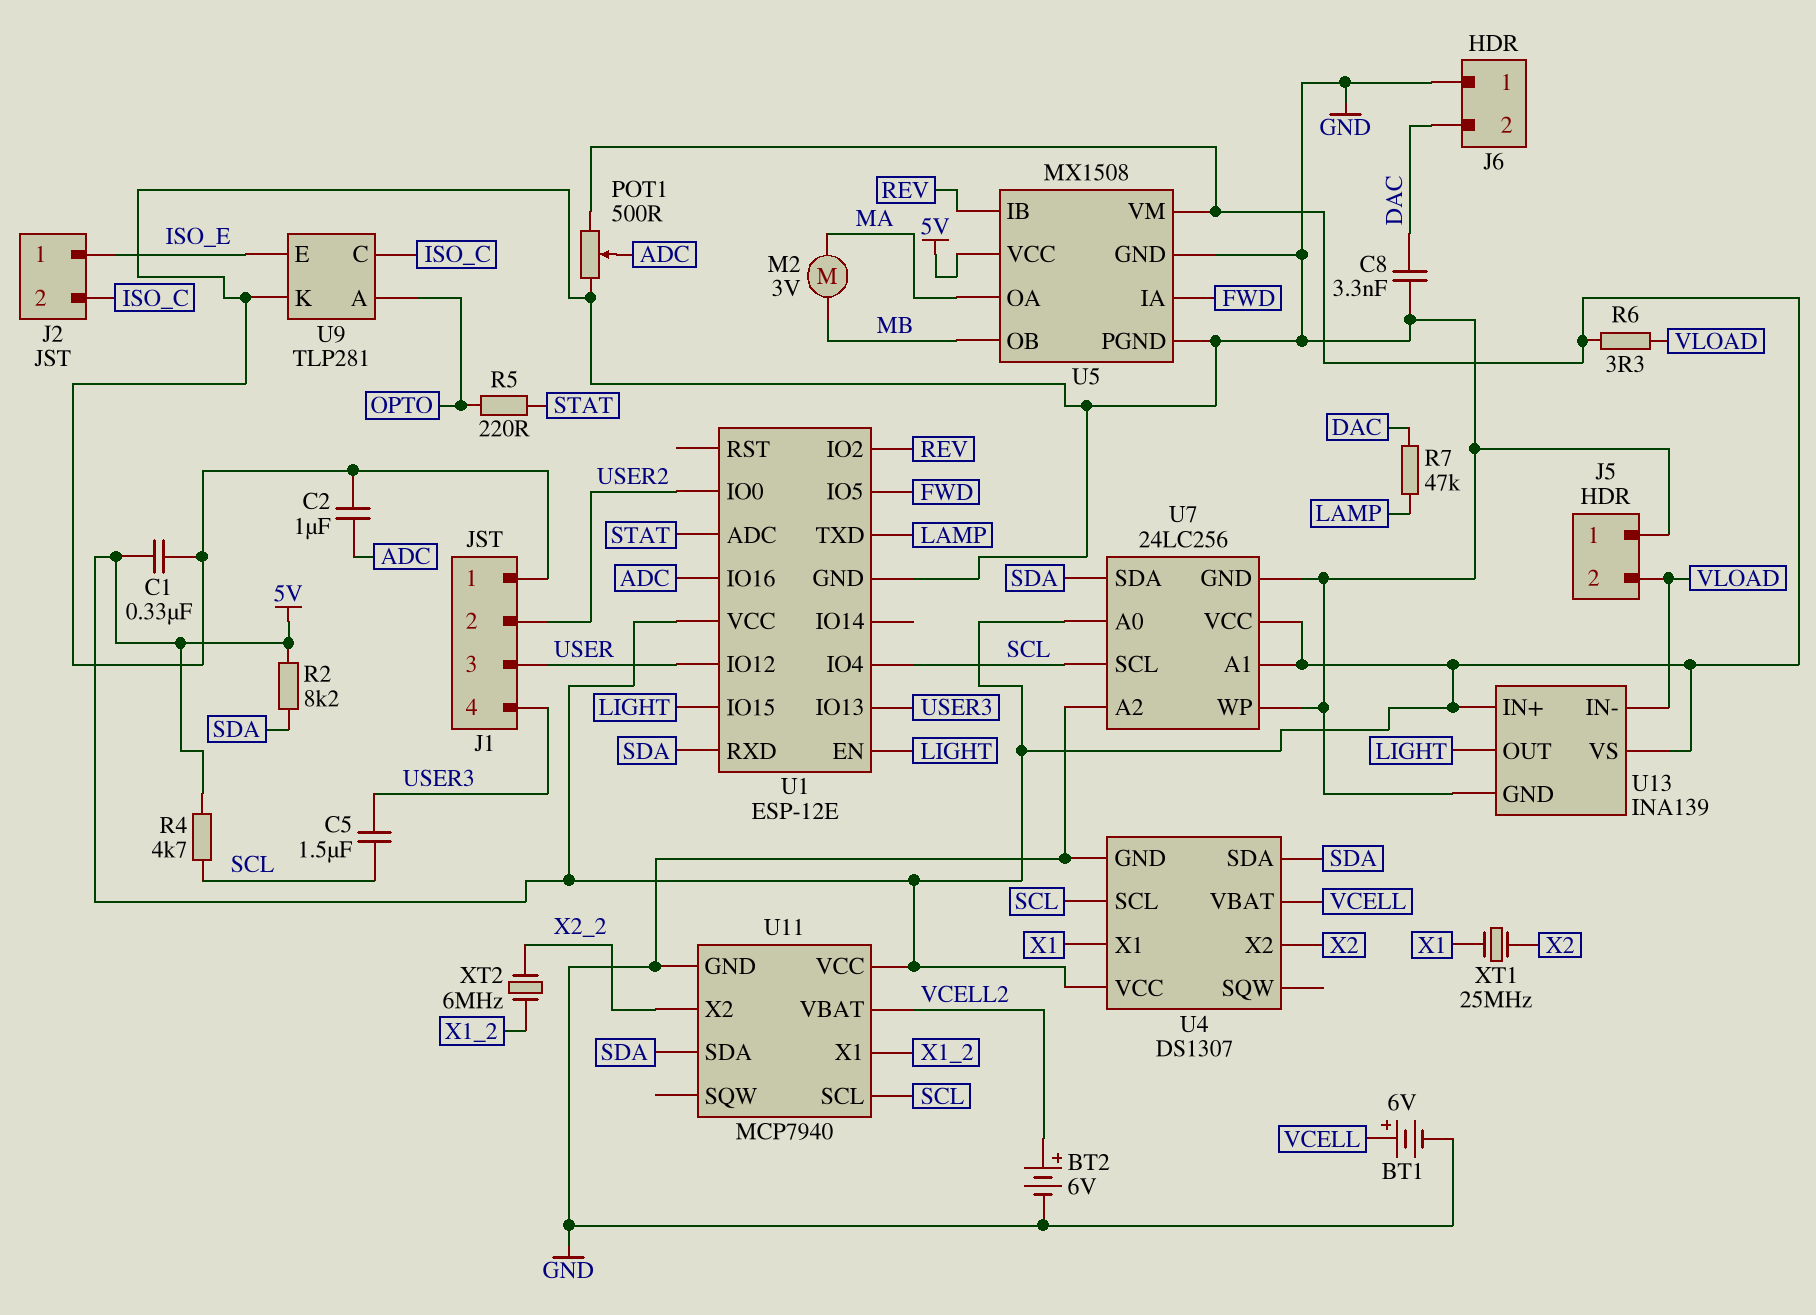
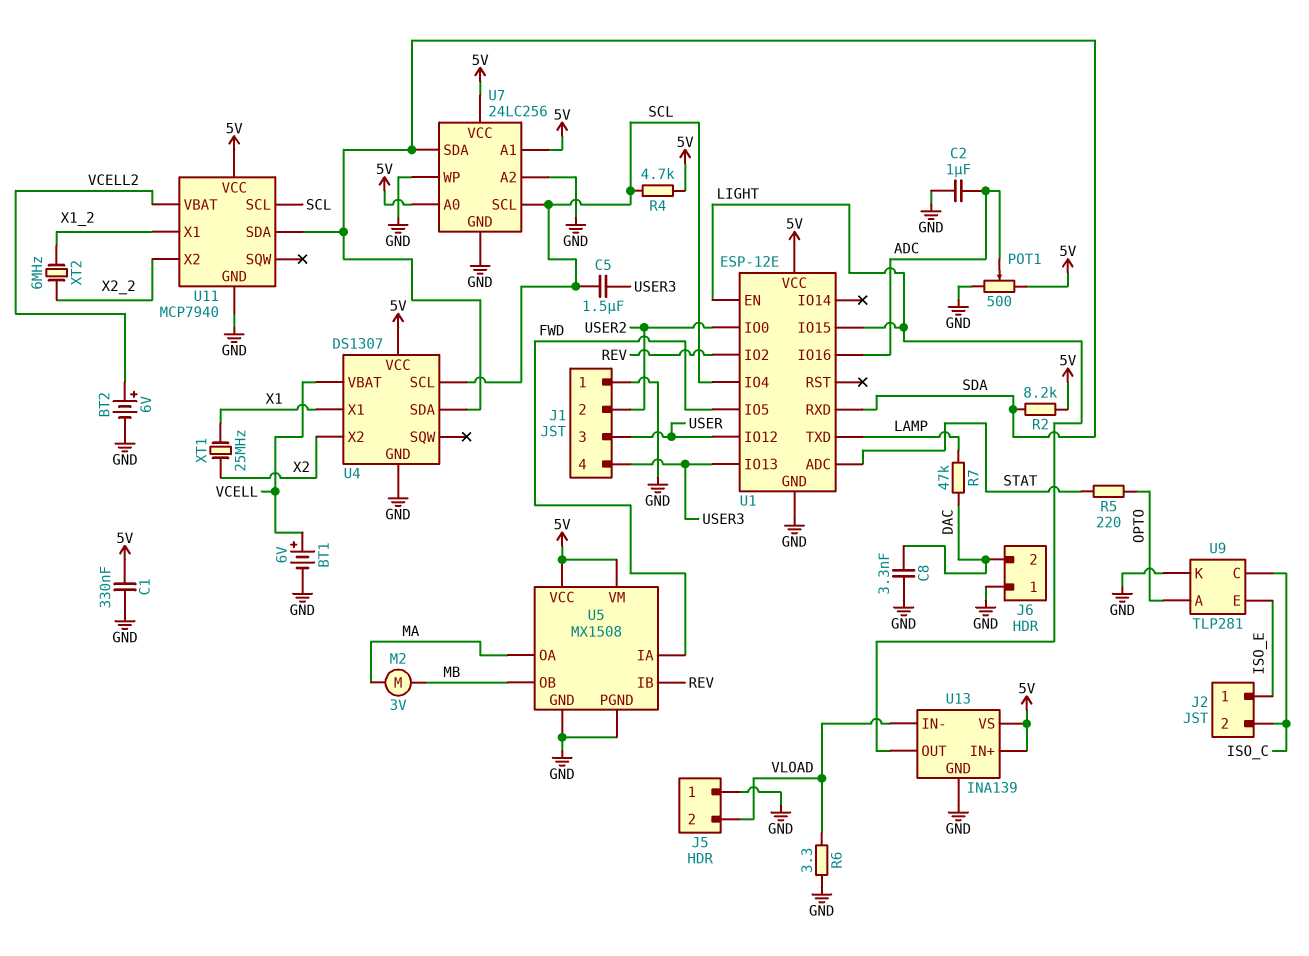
R6: 3.3 (5V, VLOAD) -> 3.3 (GND, VLOAD)

